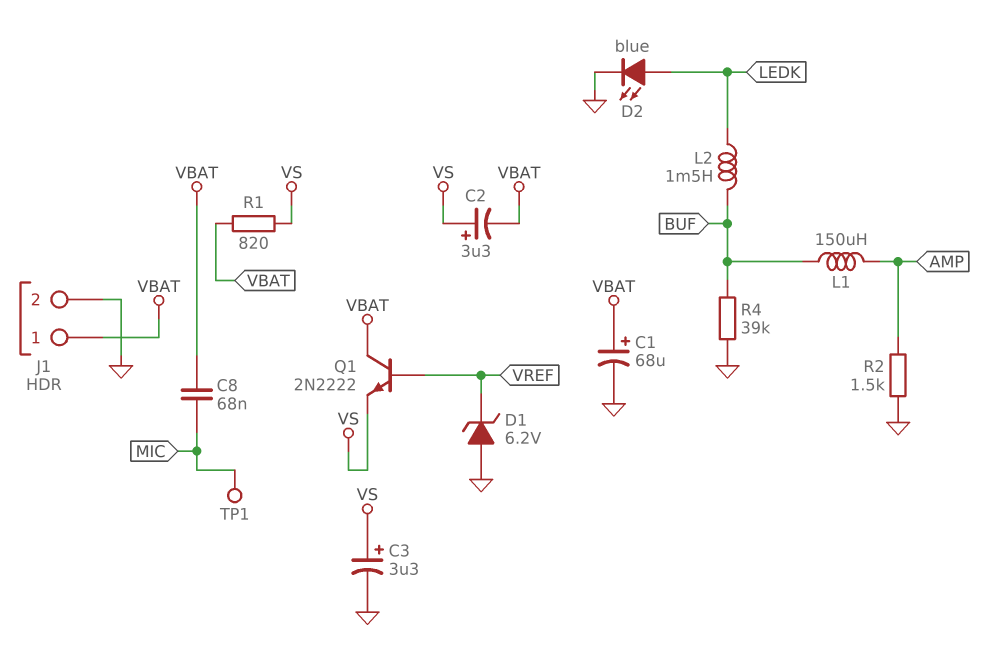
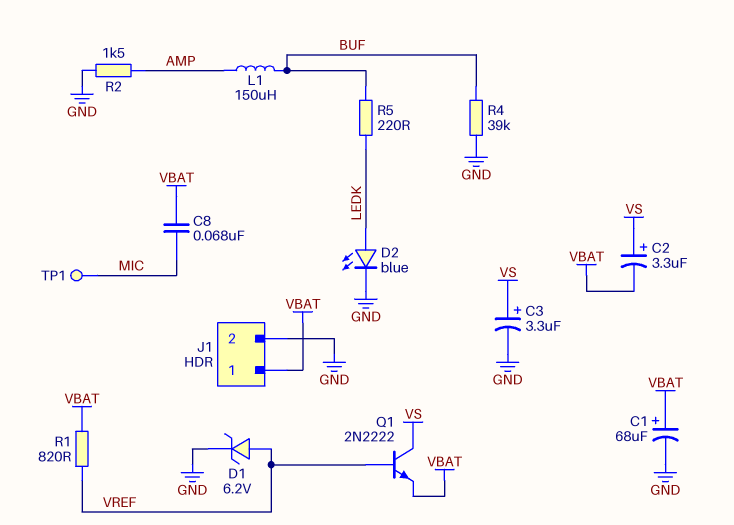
D1: zener 6.2V (A GND, K VREF) -> zener 6.2V (A VREF, K GND)
L2: 1.5mH (BUF, LEDK) -> none
Q1: NPN 2N2222 (B VREF, C VBAT, E VS) -> NPN 2N2222 (B VREF, C VS, E VBAT)
R1: 820 (VBAT, VS) -> 820 (VBAT, VREF)
R5: none -> 220 (BUF, LEDK)

